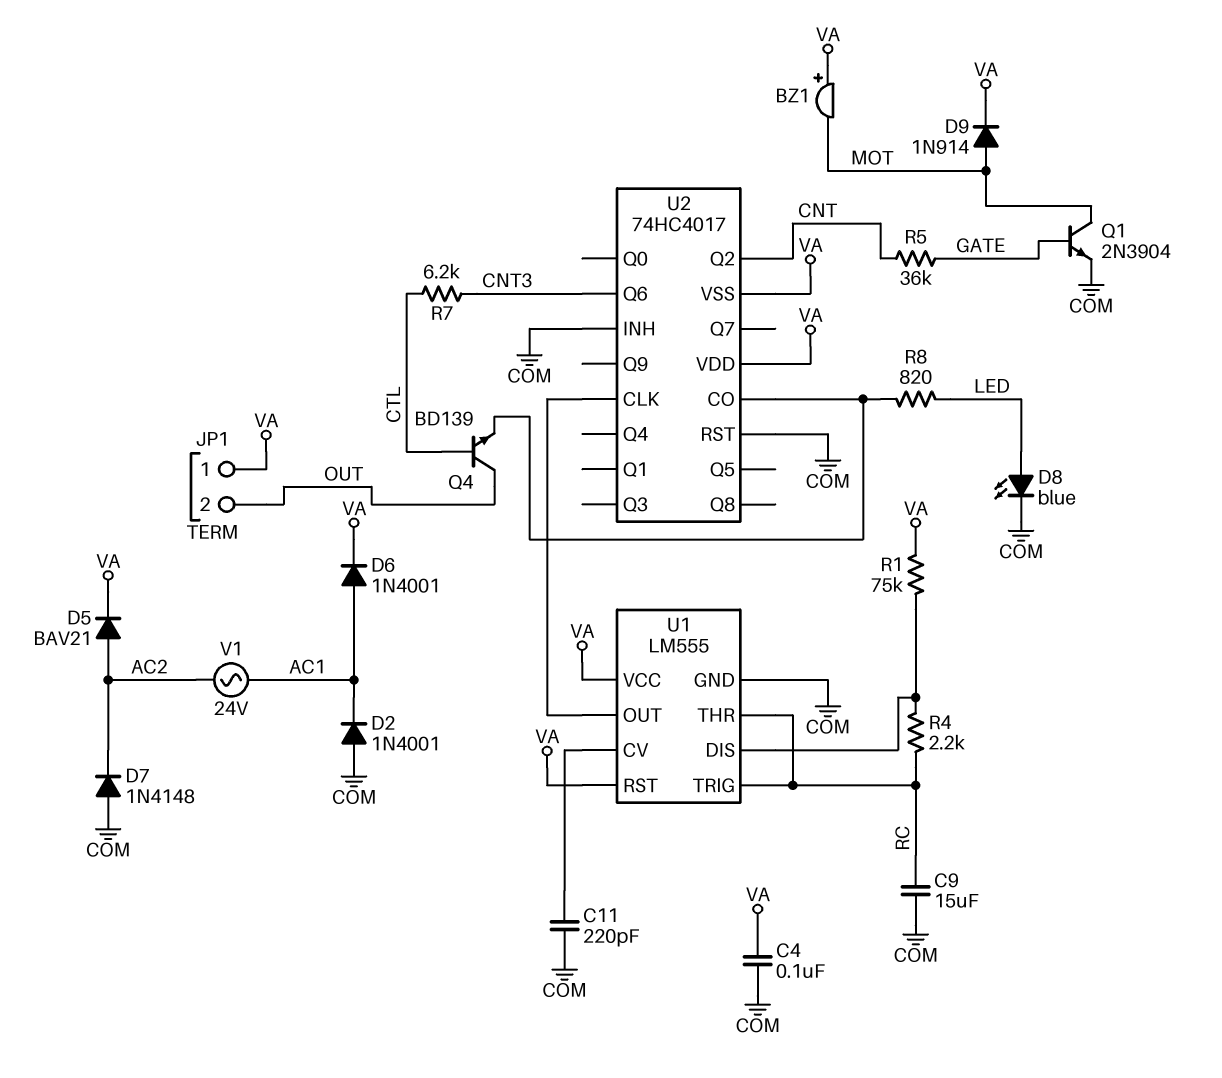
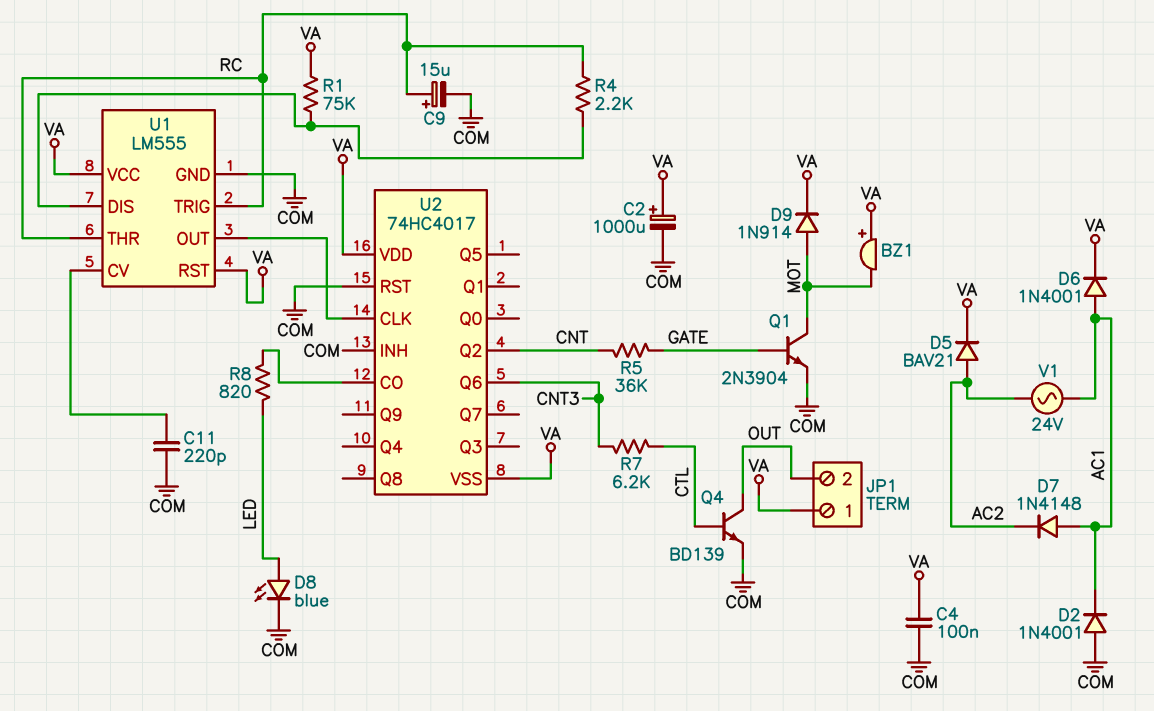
C2: none -> 1000uF (plus VA, minus COM)
C9: 15uF (COM, RC) -> 15uF (plus RC, minus COM)
D7: diode 1N4148 (A COM, K AC2) -> diode 1N4148 (A AC1, K AC2)
Q4: NPN BD139 (B CTL, C OUT, E U2/CO) -> NPN BD139 (B CTL, C OUT, E COM)

